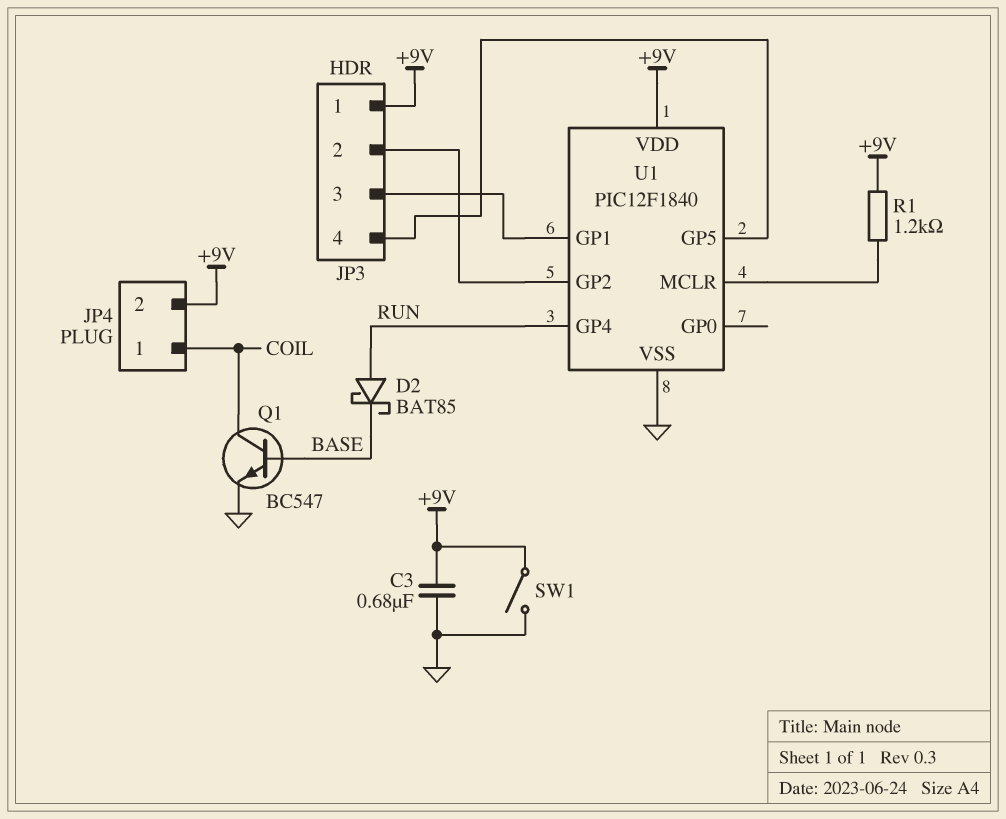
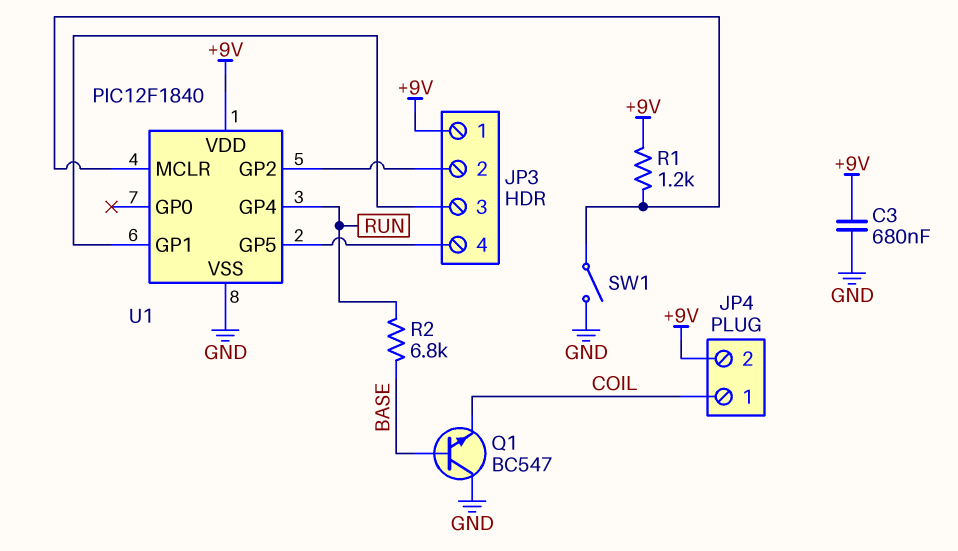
D2: schottky BAT85 (A RUN, K BASE) -> none
Q1: NPN BC547 (B BASE, C COIL, E GND) -> NPN BC547 (B BASE, C GND, E COIL)
R2: none -> 6.8k (BASE, RUN)
SW1: switch (+9V, GND) -> switch (GND, U1/MCLR)

